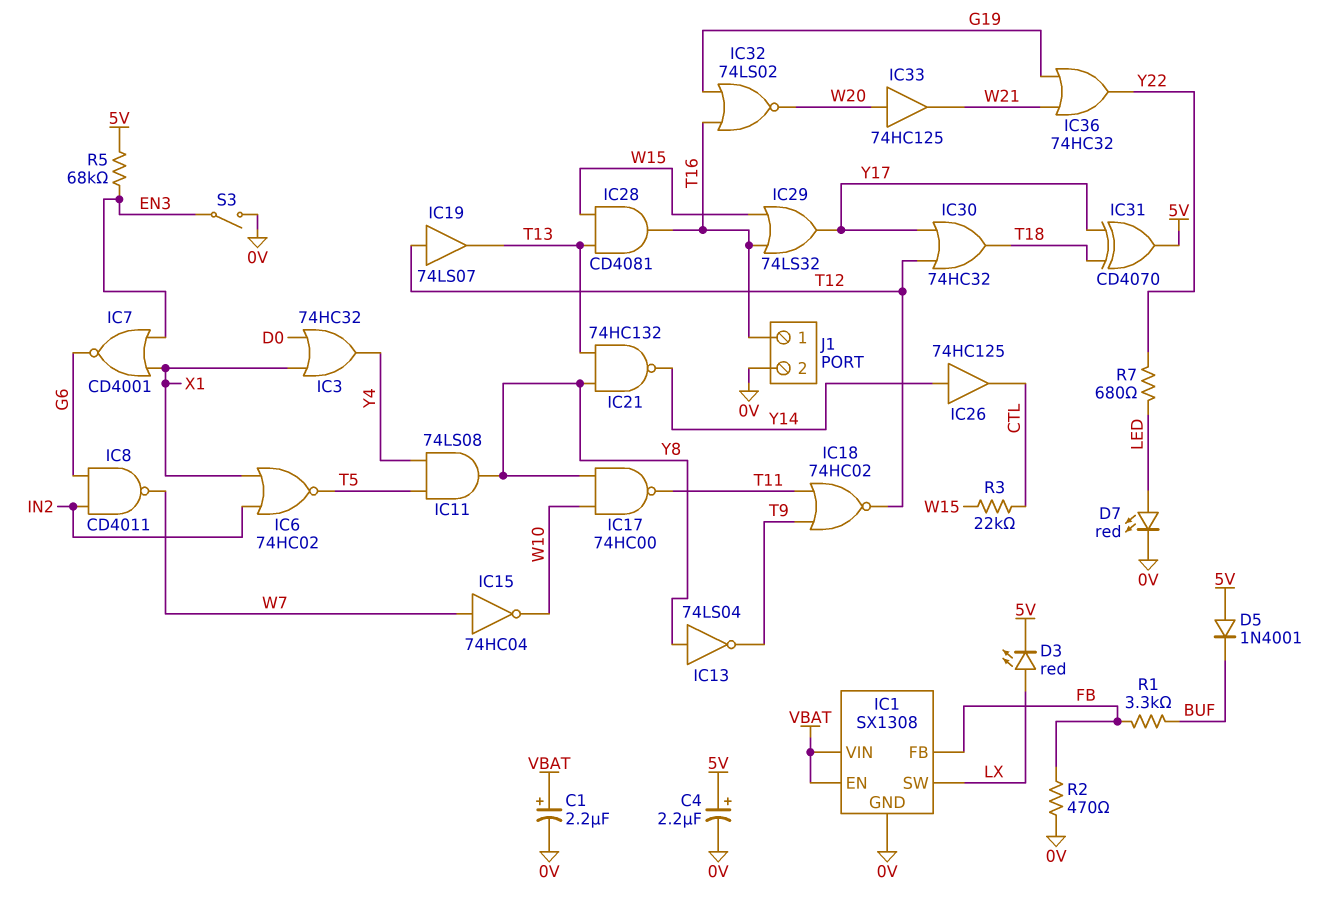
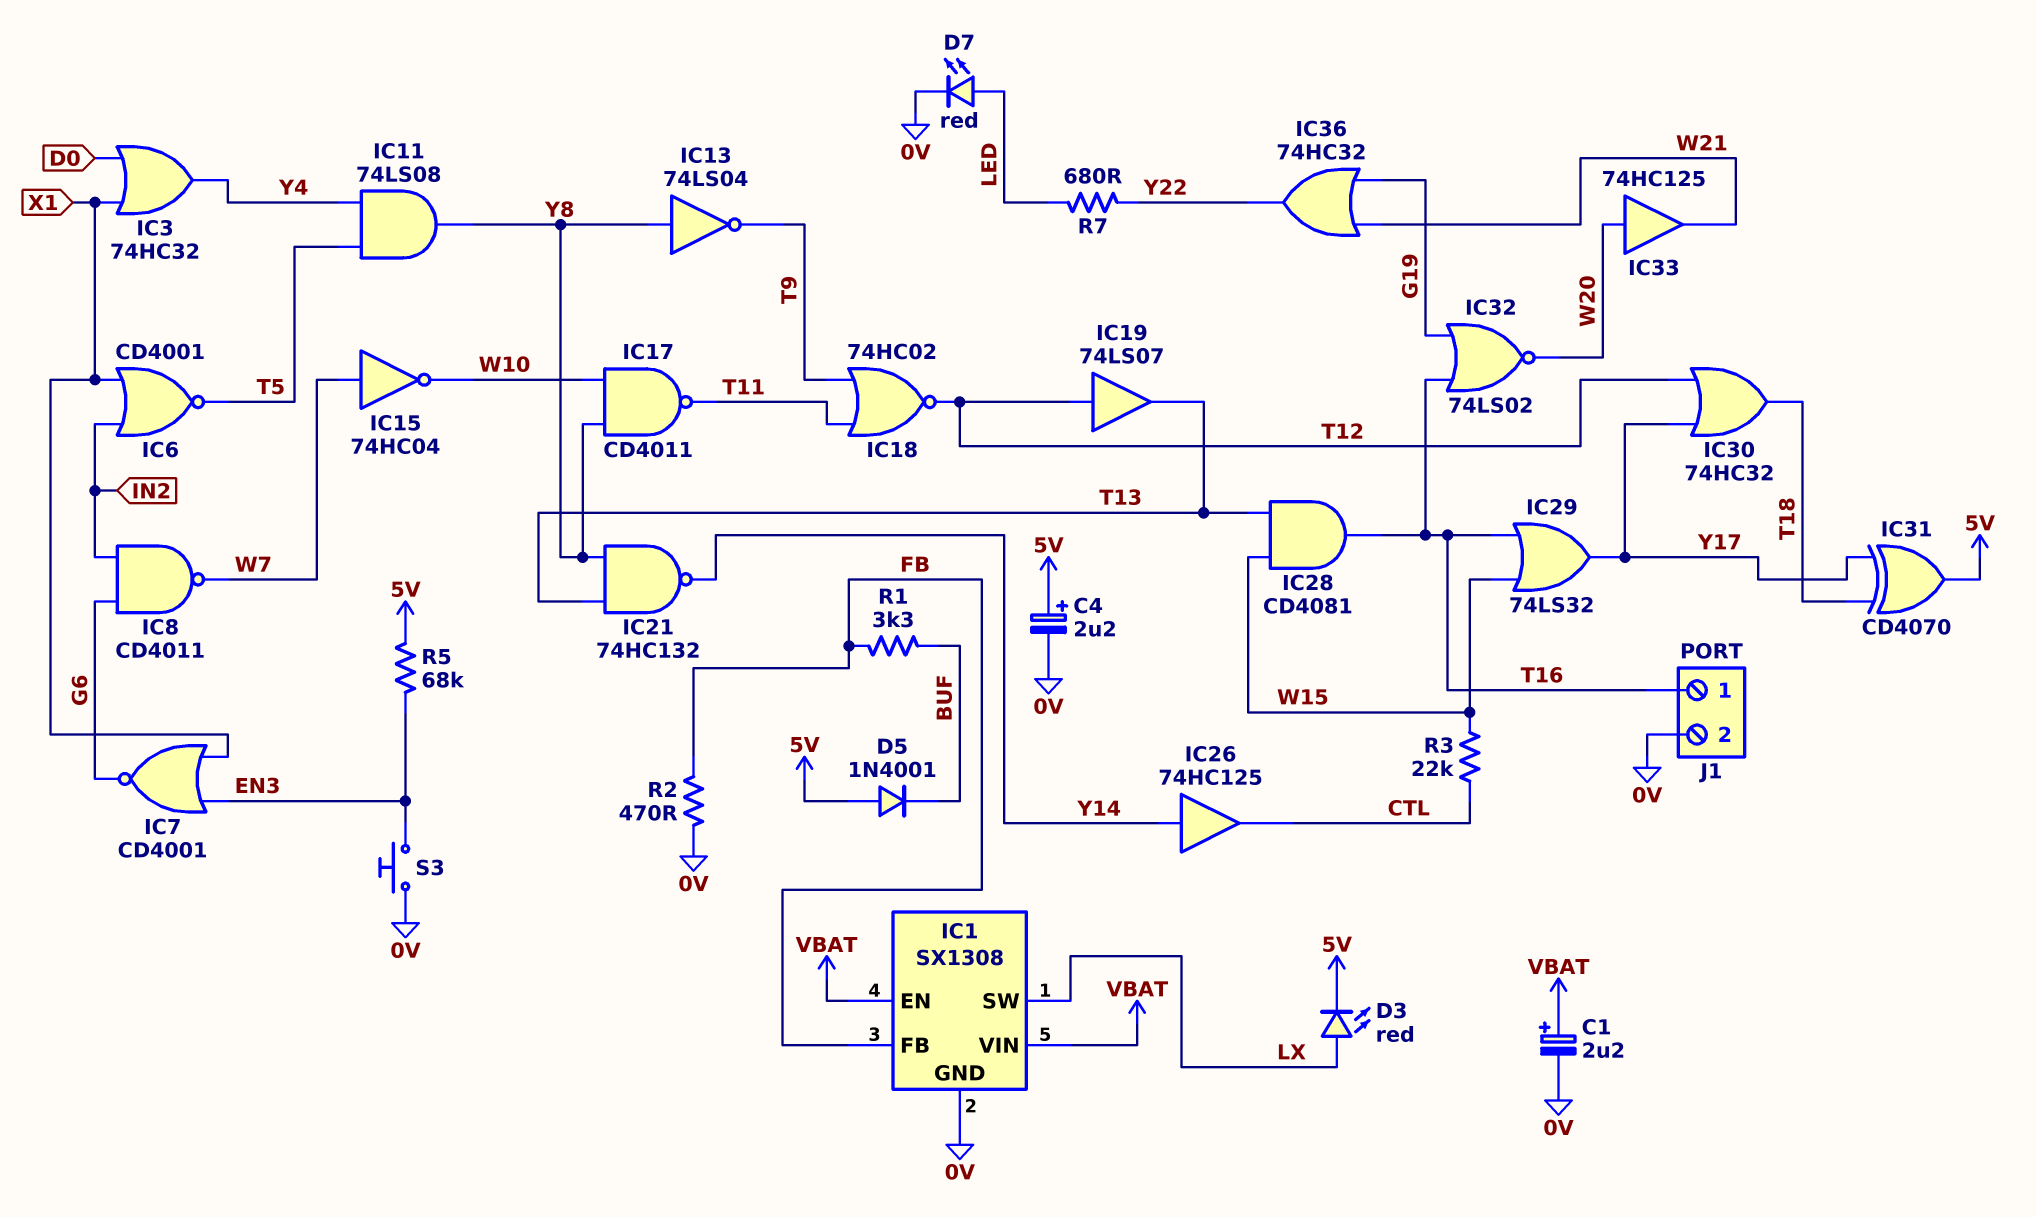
IC6: NOR 74HC02 (in IN2, in X1, out T5) -> NOR CD4001 (in IN2, in X1, out T5)
IC17: NAND 74HC00 (in W10, in Y8, out T11) -> NAND CD4011 (in W10, in Y8, out T11)
S3: switch (0V, EN3) -> button (0V, EN3)

